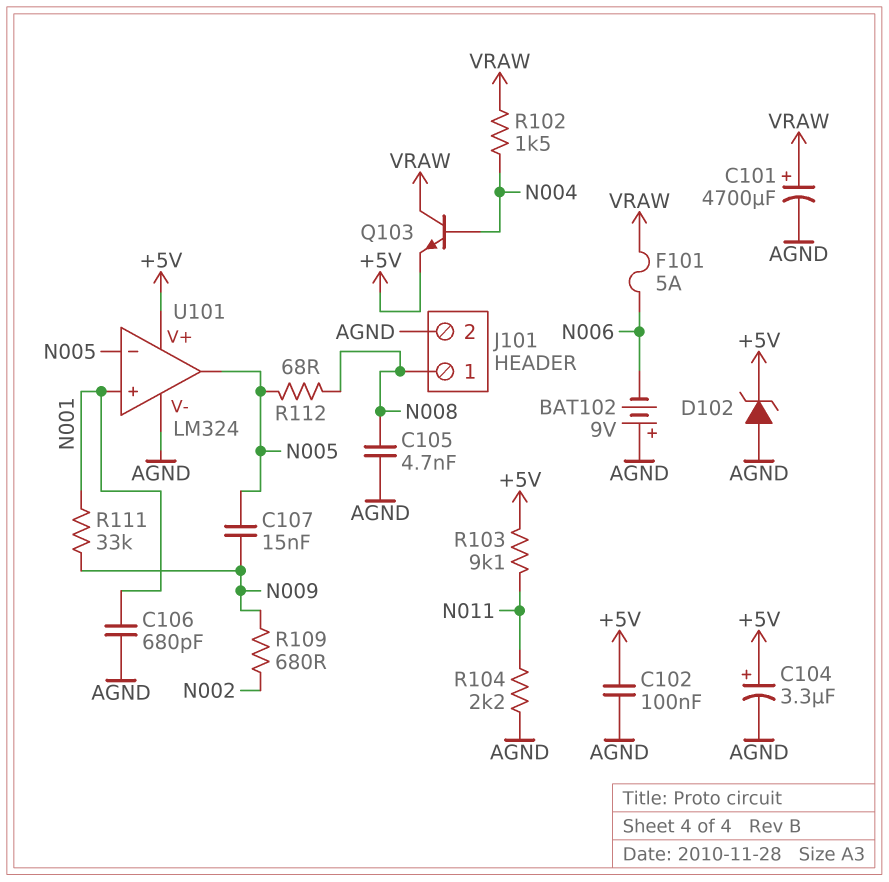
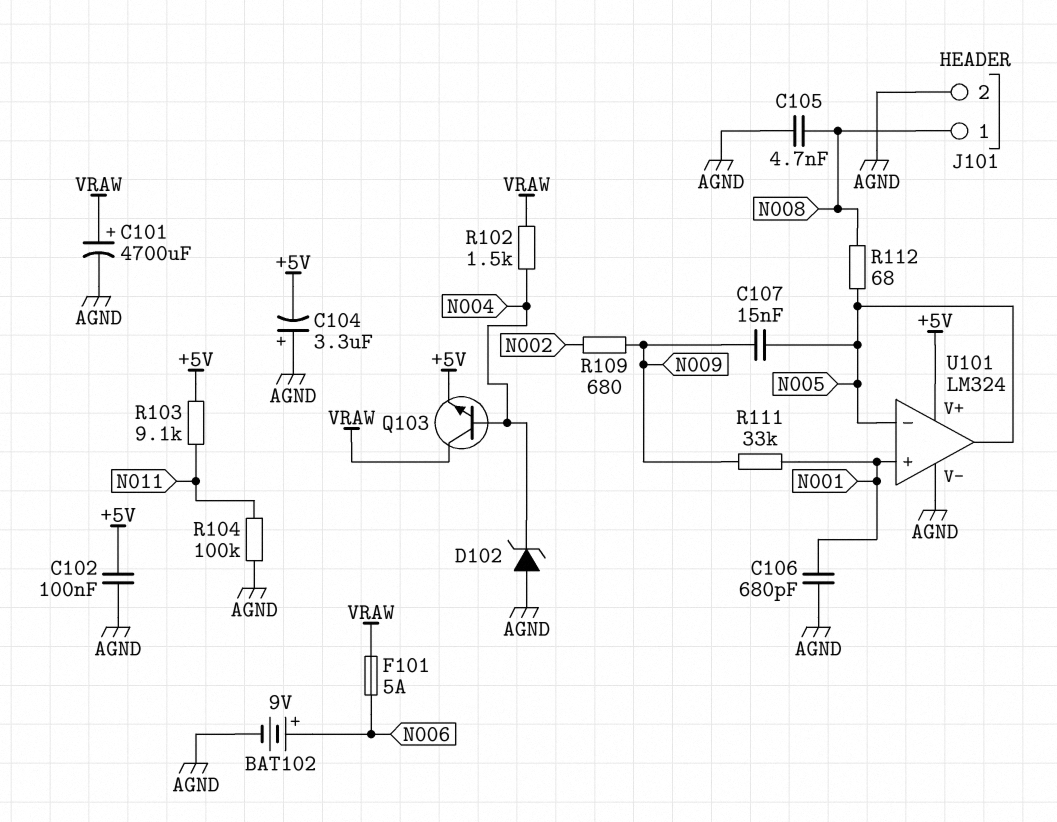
BAT102: 9V (plus AGND, minus N006) -> 9V (plus N006, minus AGND)
C104: 3.3uF (plus +5V, minus AGND) -> 3.3uF (plus AGND, minus +5V)
D102: zener (A AGND, K +5V) -> zener (A AGND, K N004)
R104: 2.2k (AGND, N011) -> 100k (AGND, N011)

